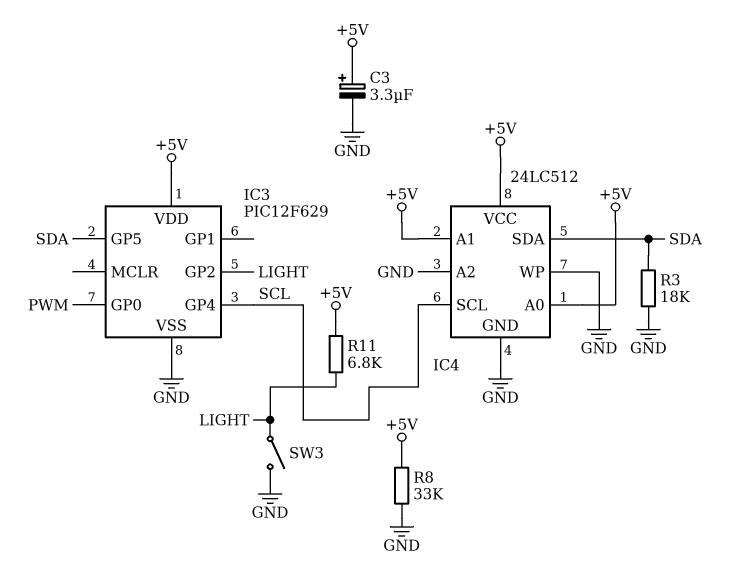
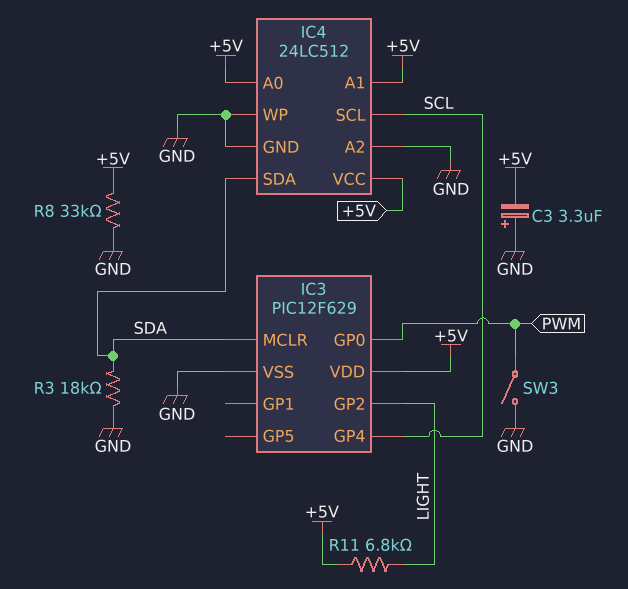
C3: 3.3uF (plus +5V, minus GND) -> 3.3uF (plus GND, minus +5V)
IC3 pin GP5: SDA -> none
IC3 pin MCLR: none -> SDA
SW3: switch (GND, LIGHT) -> switch (GND, PWM)

